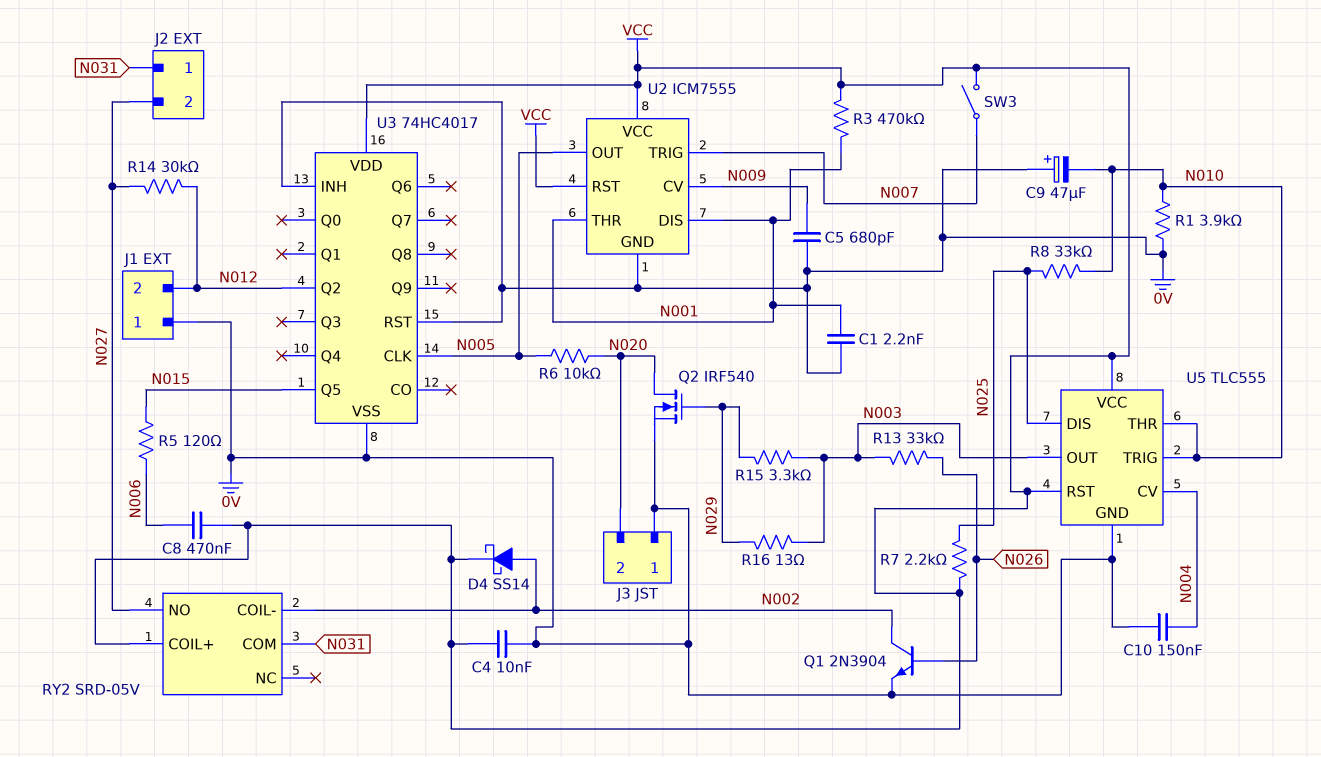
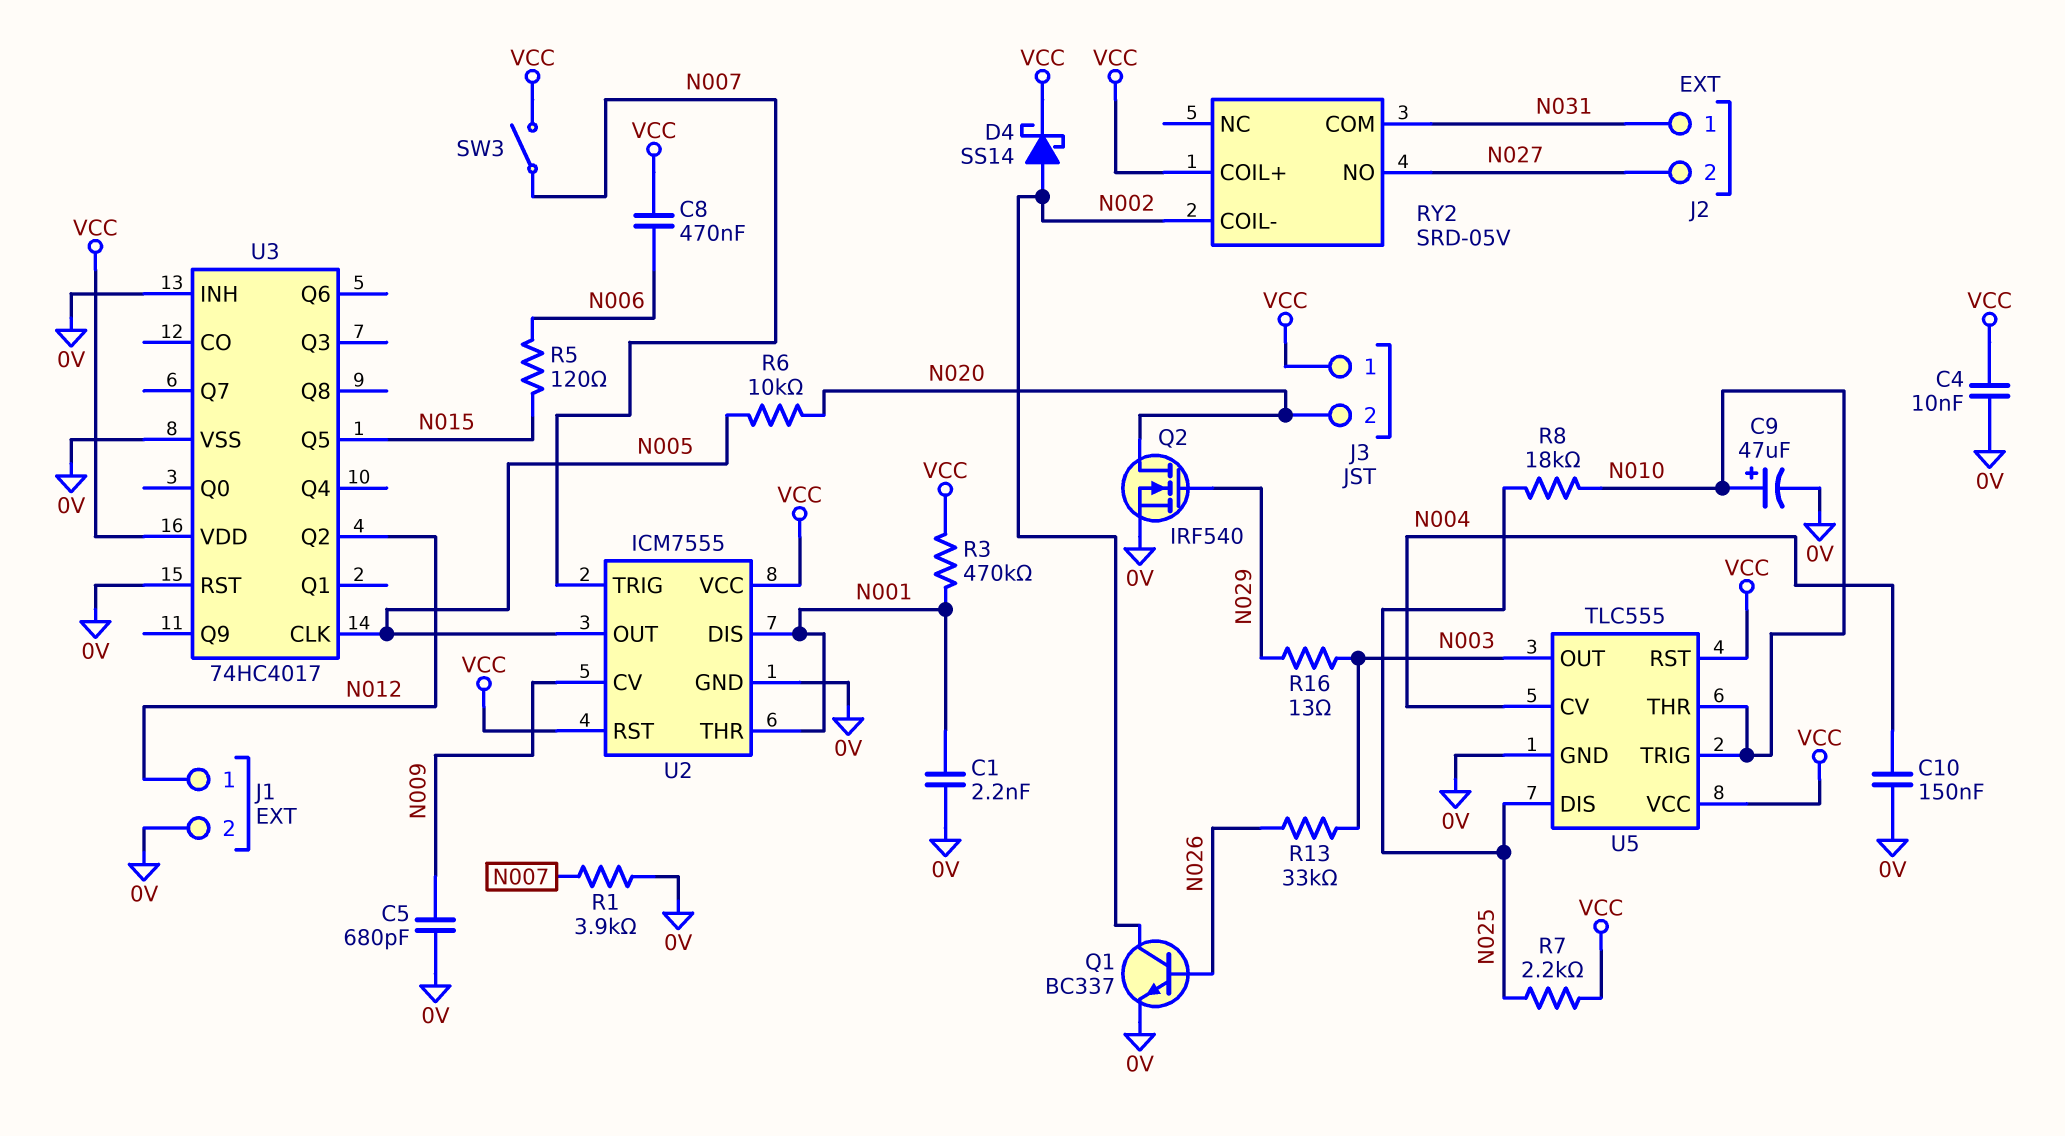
C9: 47uF (plus 0V, minus N010) -> 47uF (plus N010, minus 0V)
J1 pin 1: 0V -> N012
J1 pin 2: N012 -> 0V
J3 pin 1: 0V -> VCC
Q1: NPN 2N3904 (B N026, C N002, E 0V) -> NPN BC337 (B N026, C N002, E 0V)
R1: 3.9k (0V, N010) -> 3.9k (0V, N007)
R8: 33k (N010, N025) -> 18k (N010, N025)
R14: 30k (N012, N027) -> none
R15: 3.3k (N003, N029) -> none

